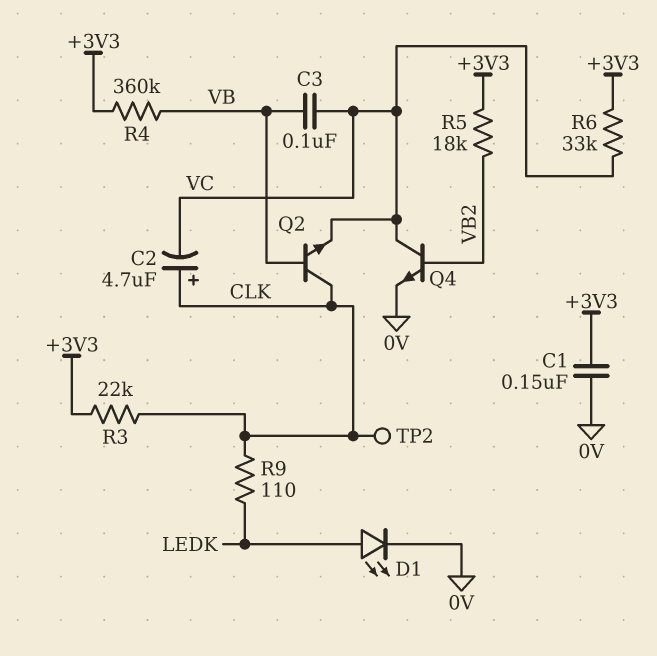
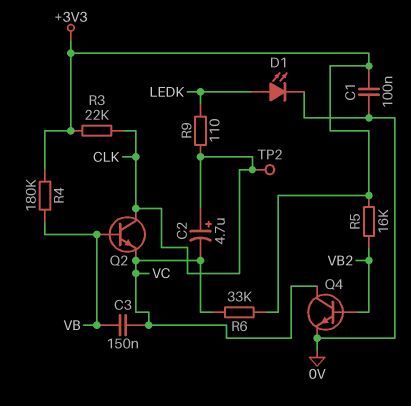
C1: 150nF (+3V3, 0V) -> 100nF (+3V3, 0V)
C3: 100nF (VB, VC) -> 150nF (VB, VC)
R4: 360k (+3V3, VB) -> 180k (+3V3, VB)
R5: 18k (+3V3, VB2) -> 16k (+3V3, VB2)

